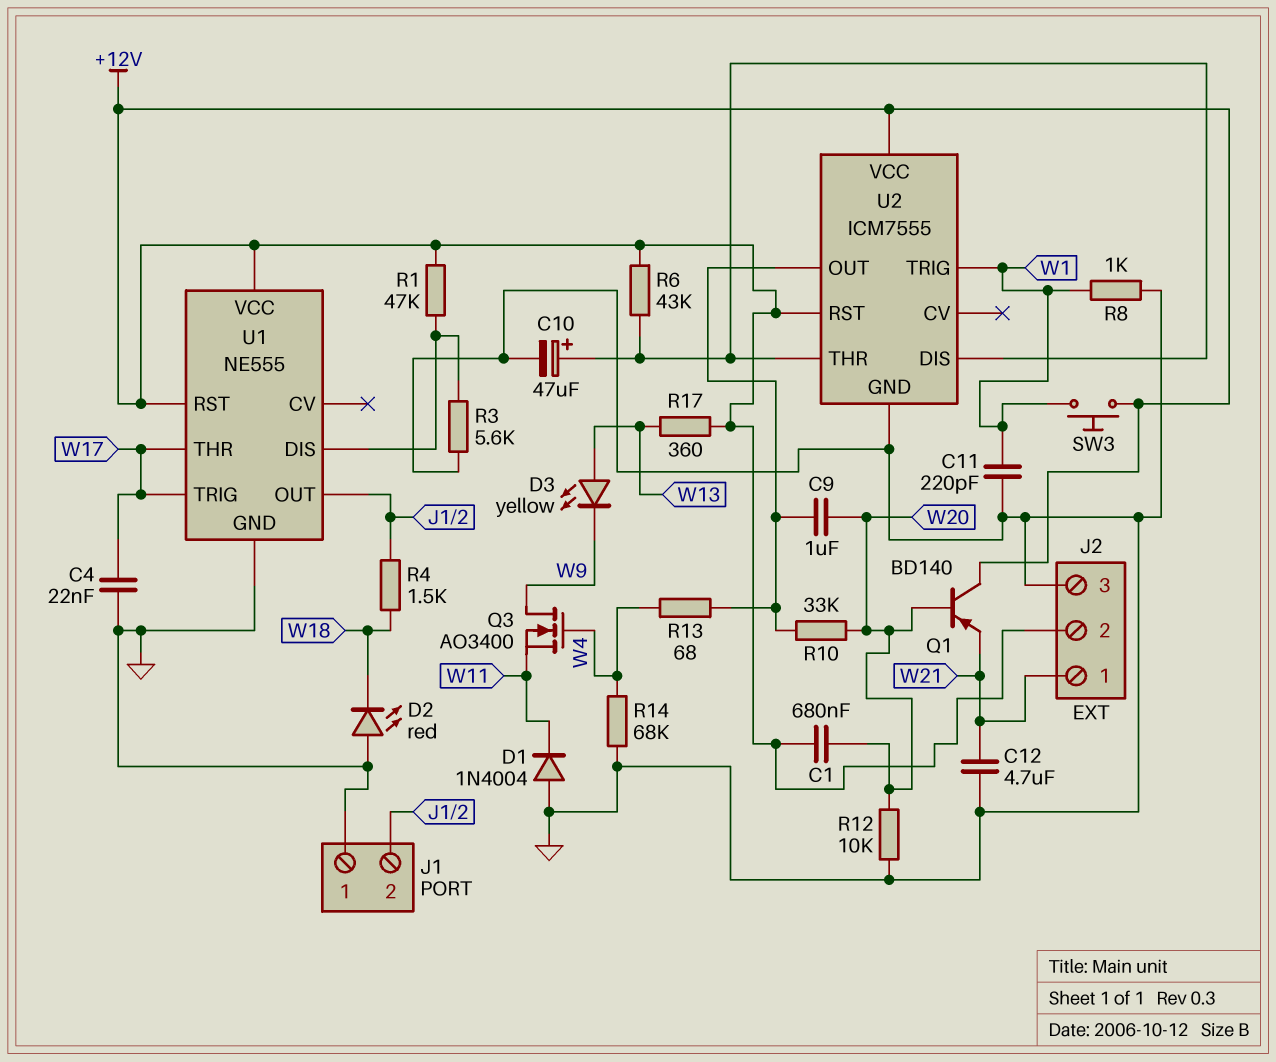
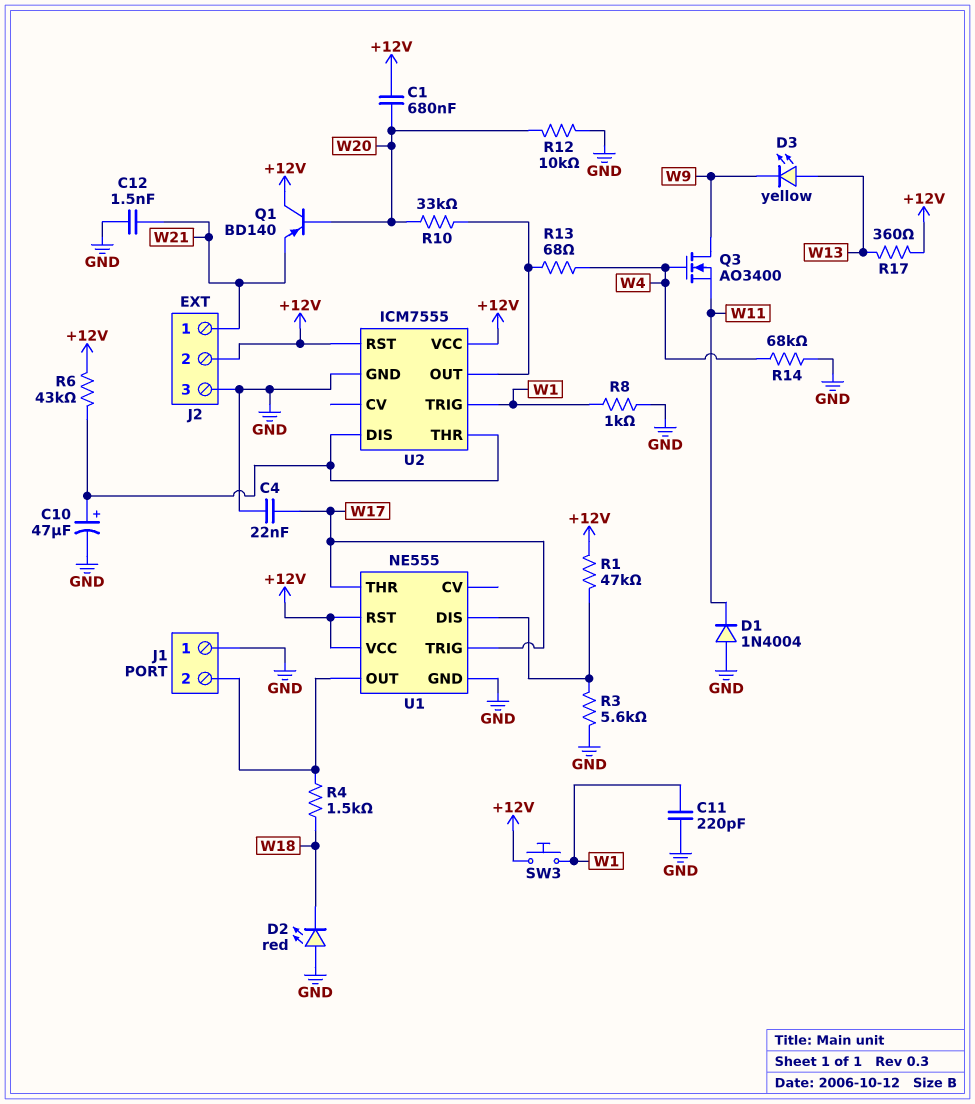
C9: 1uF (U2/OUT, W20) -> none
C12: 4.7uF (GND, W21) -> 1.5nF (GND, W21)

